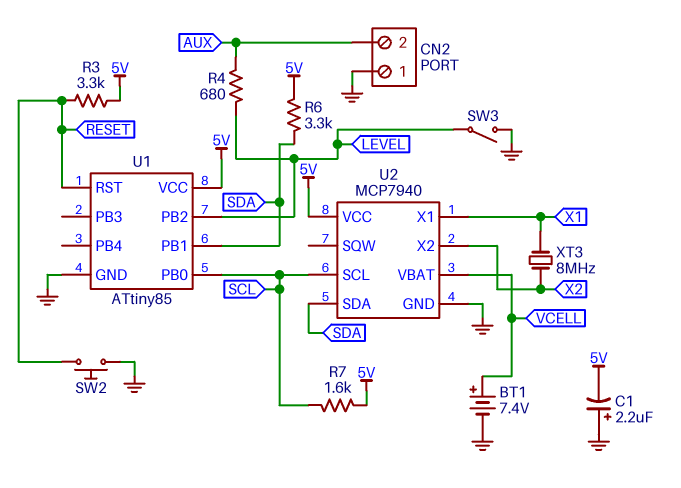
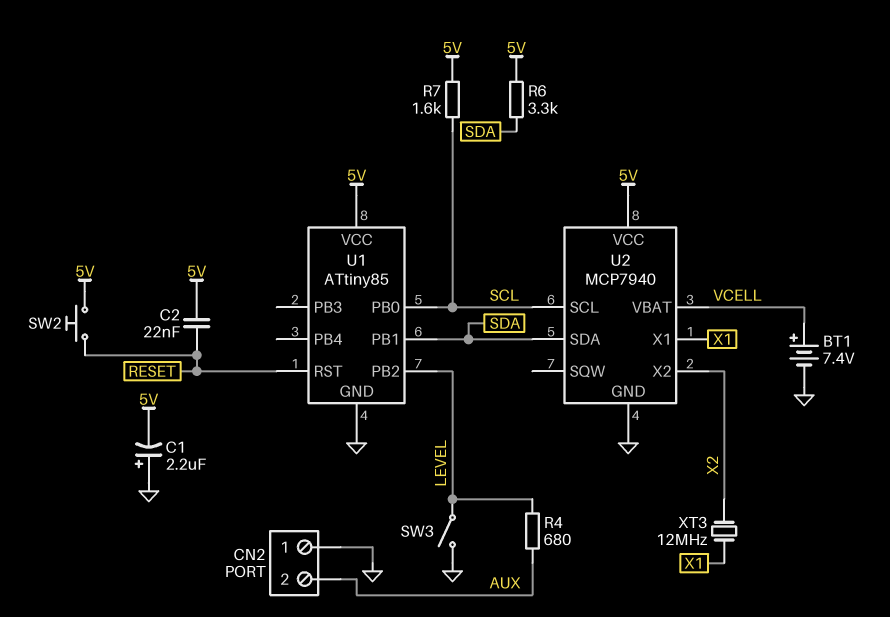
C2: none -> 22nF (5V, RESET)
R3: 3.3k (5V, RESET) -> none
SW2: button (GND, RESET) -> button (5V, RESET)
XT3: 8MHz (X1, X2) -> 12MHz (X1, X2)

